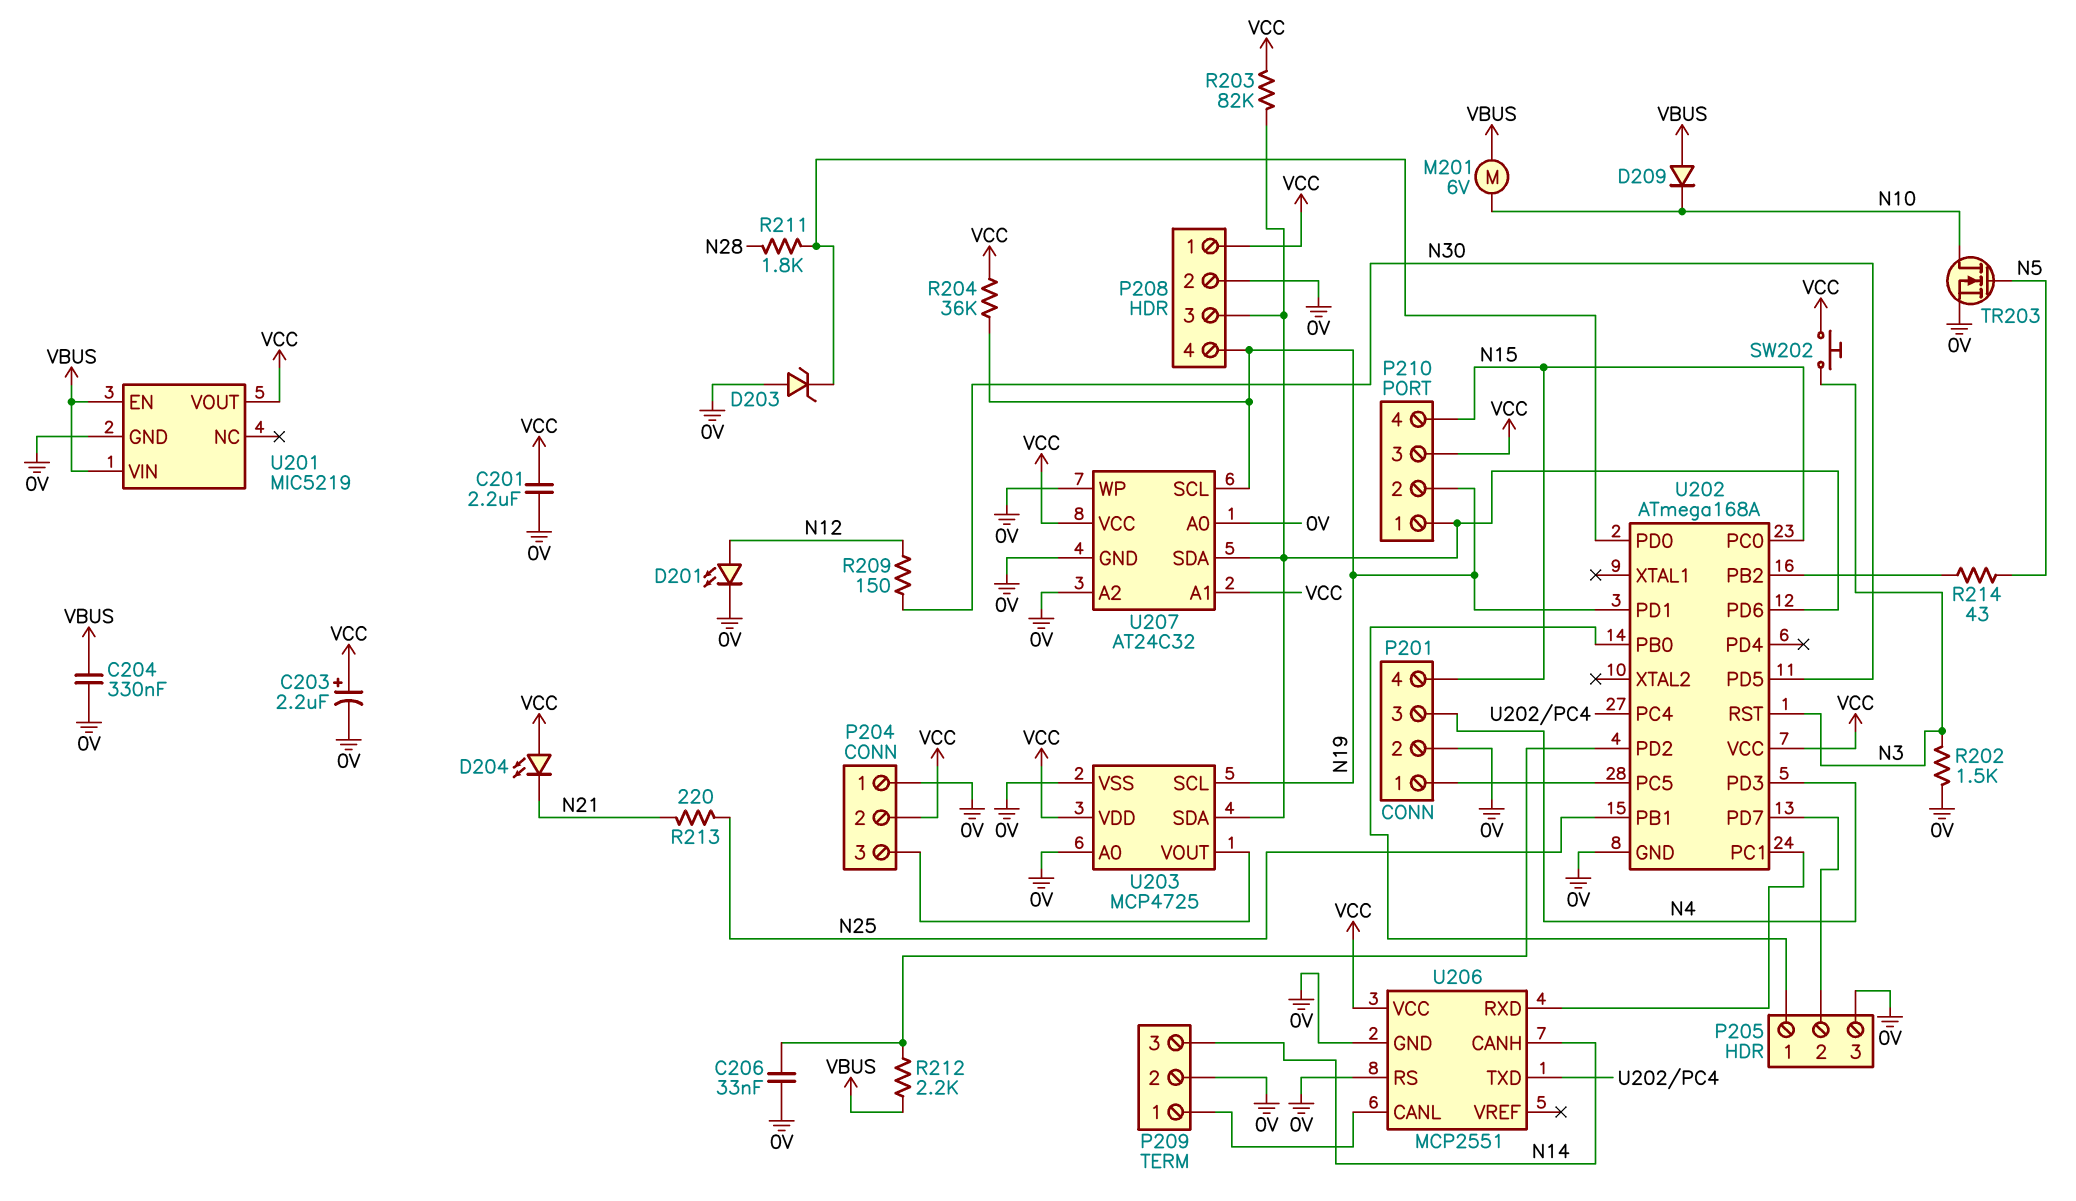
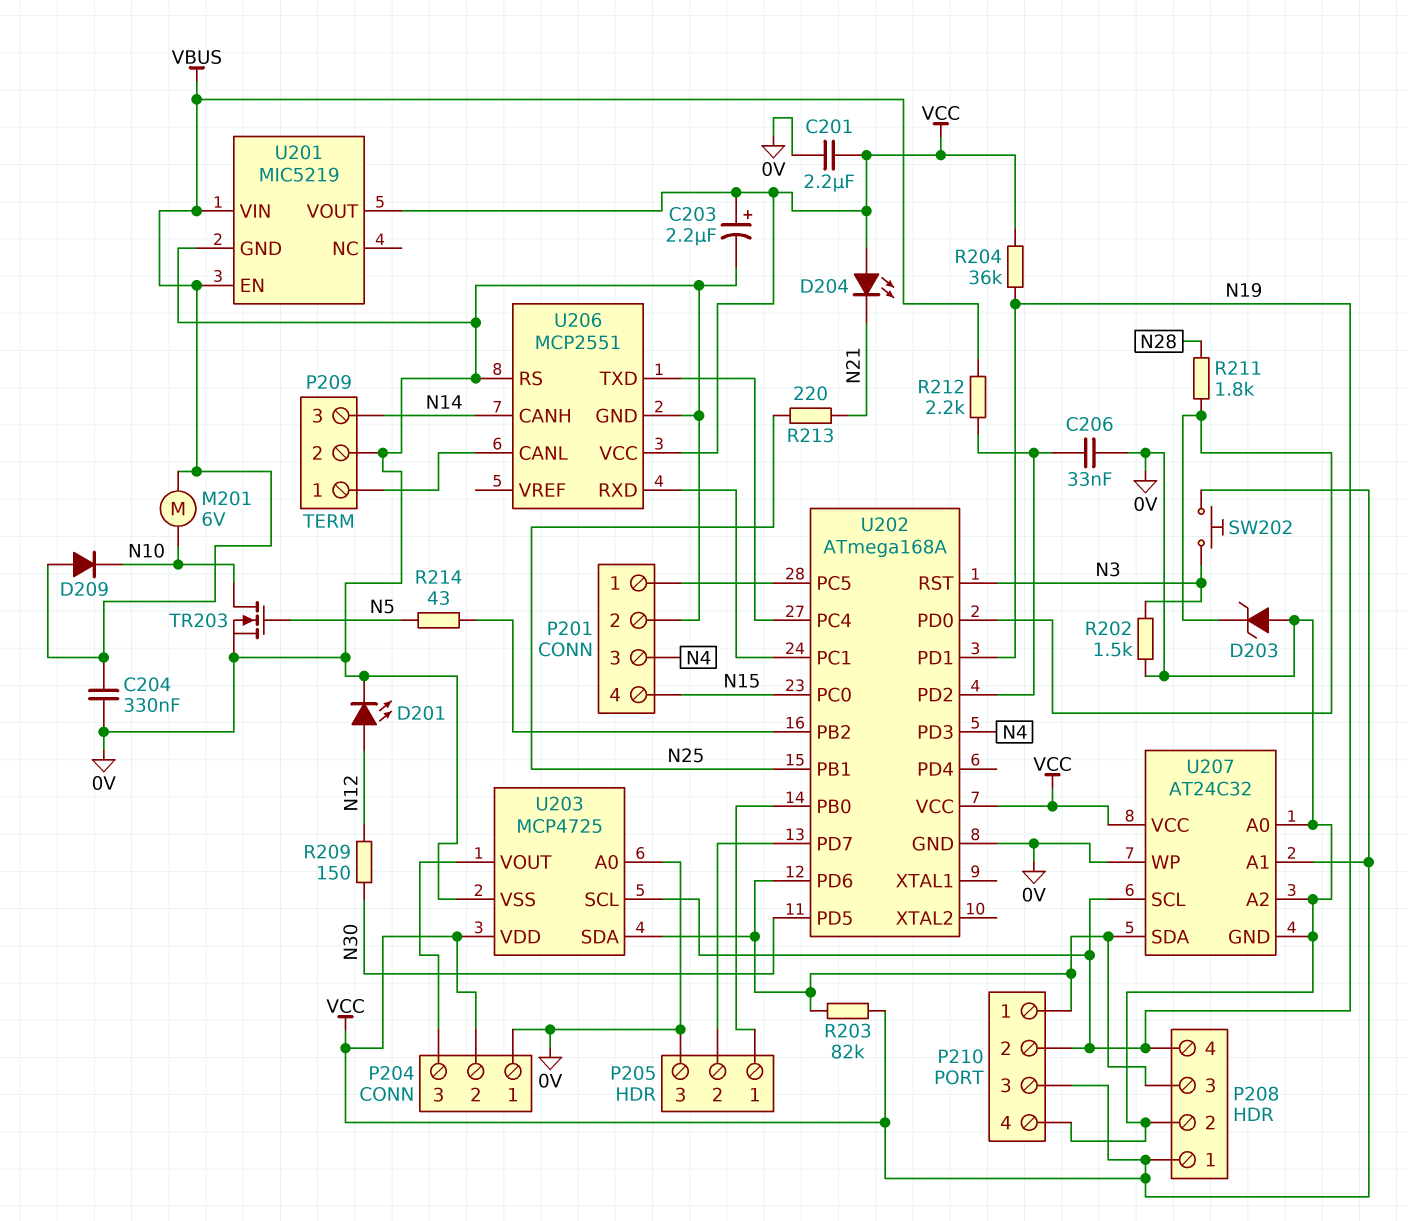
P210 pin 4: N15 -> 0V

